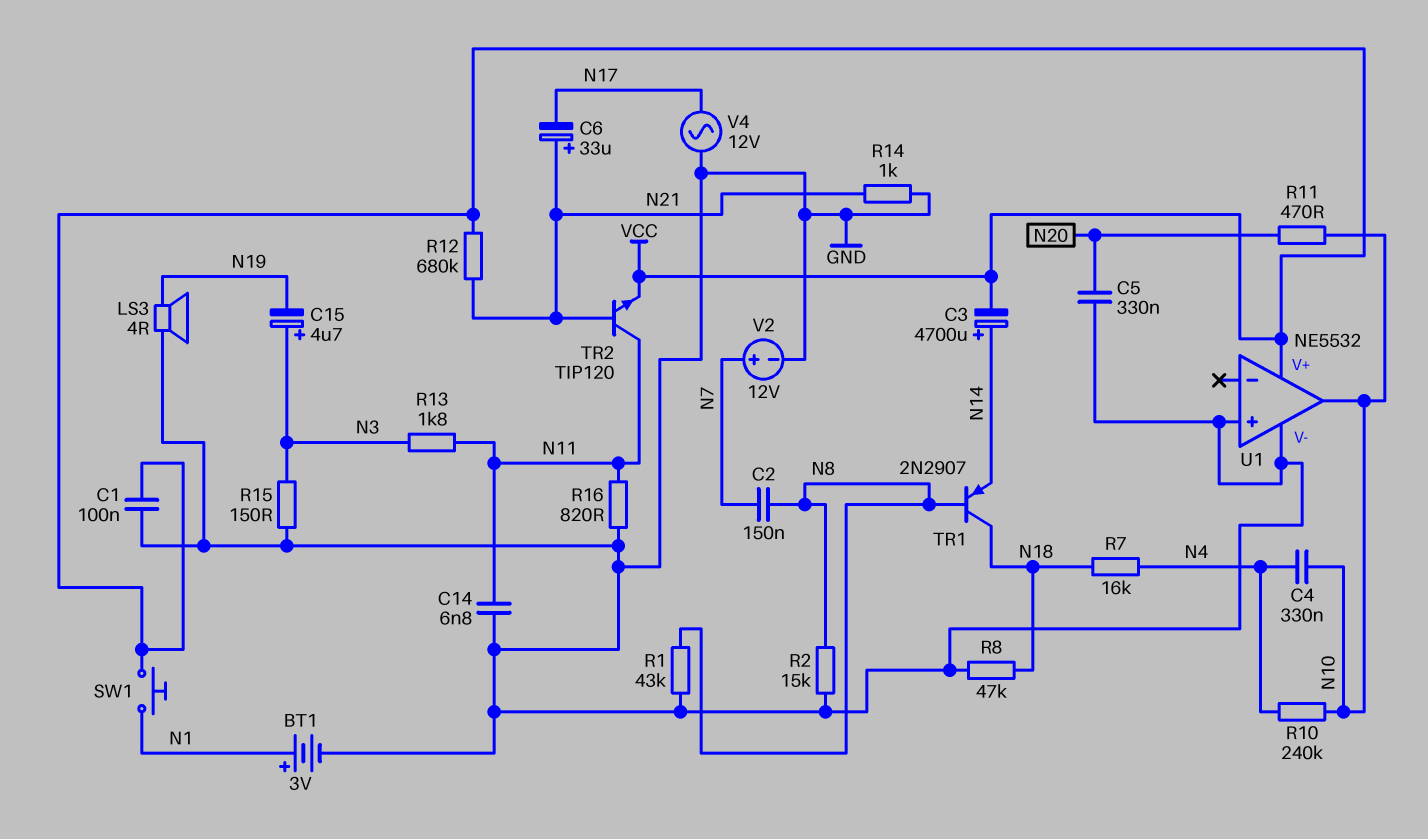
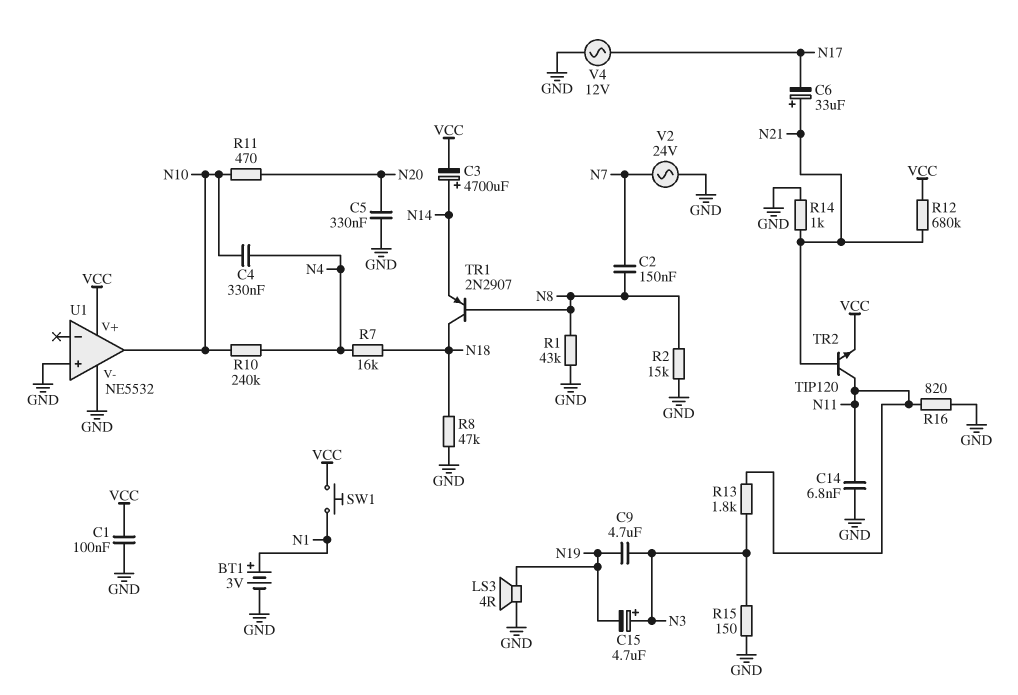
C9: none -> 4.7uF (N3, N19)
V2: 12V (plus N7, minus GND) -> AC 24V (GND, N7)

